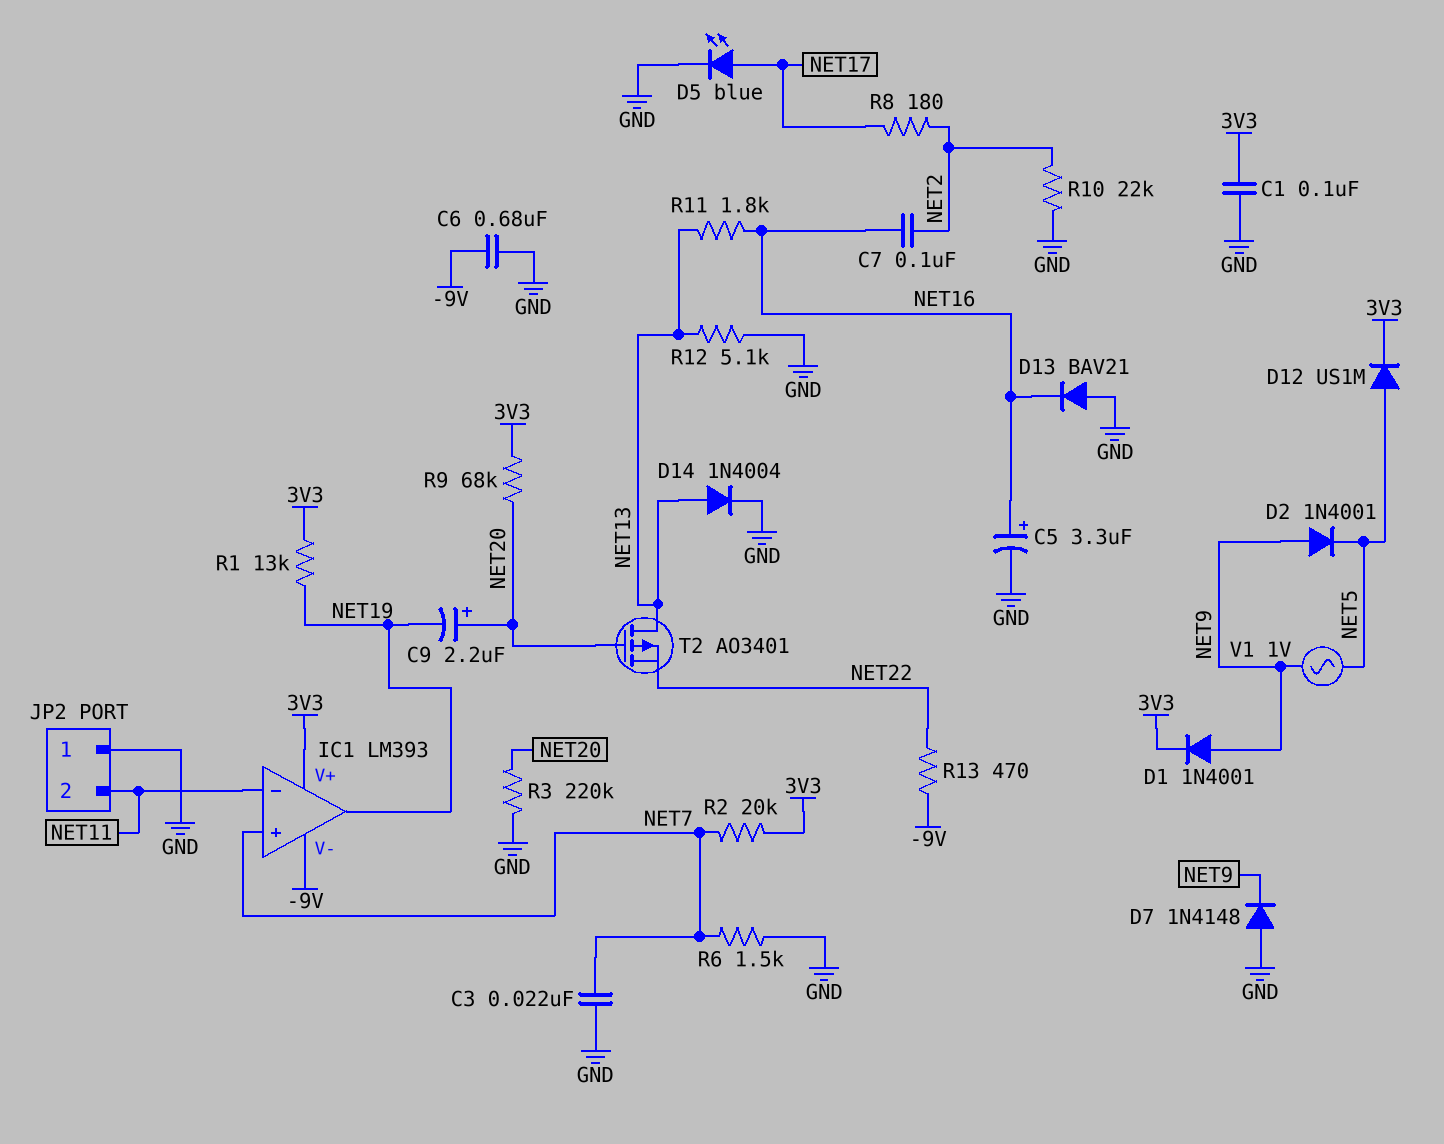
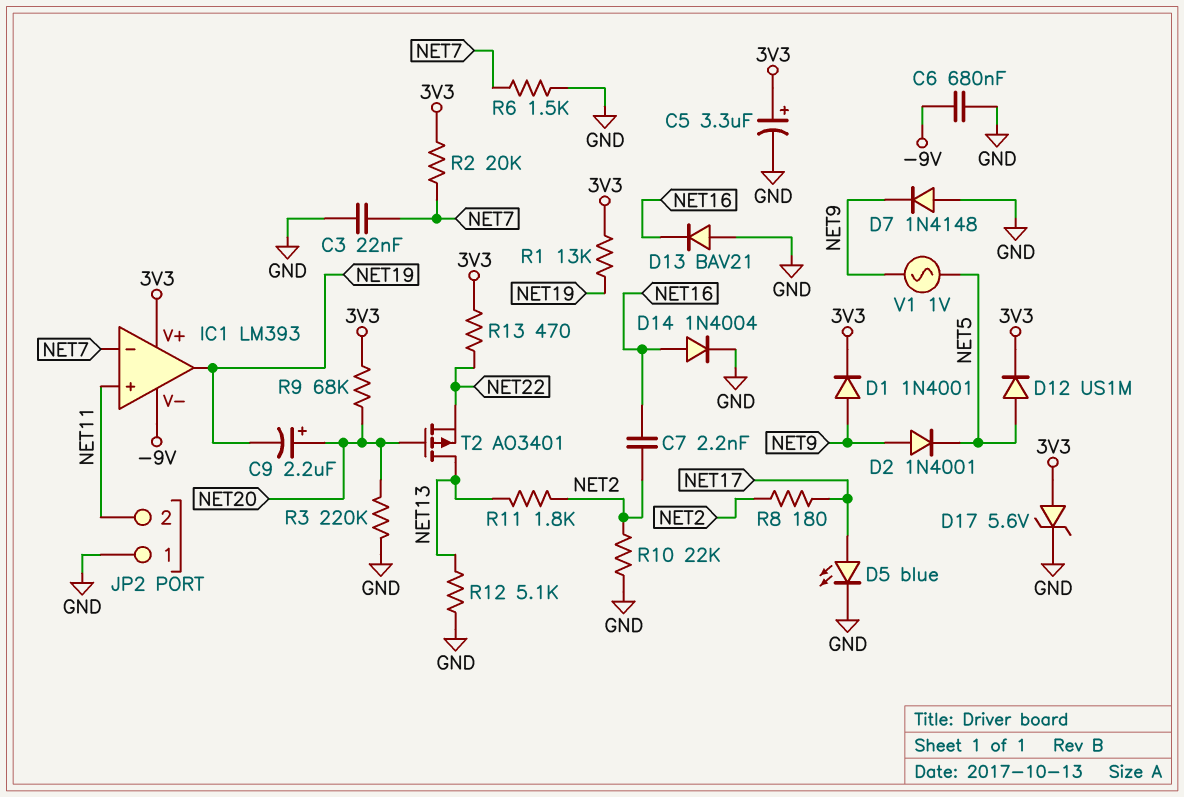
C1: 100nF (3V3, GND) -> none
C5: 3.3uF (plus NET16, minus GND) -> 3.3uF (plus 3V3, minus GND)
C7: 100nF (NET2, NET16) -> 2.2nF (NET2, NET16)
D14: diode 1N4004 (A NET13, K GND) -> diode 1N4004 (A NET16, K GND)
D17: none -> zener 5.6V (A 3V3, K GND)
IC1 pin in+: NET7 -> NET11
IC1 pin in-: NET11 -> NET7
R11: 1.8k (NET13, NET16) -> 1.8k (NET2, NET13)
R13: 470 (-9V, NET22) -> 470 (3V3, NET22)

